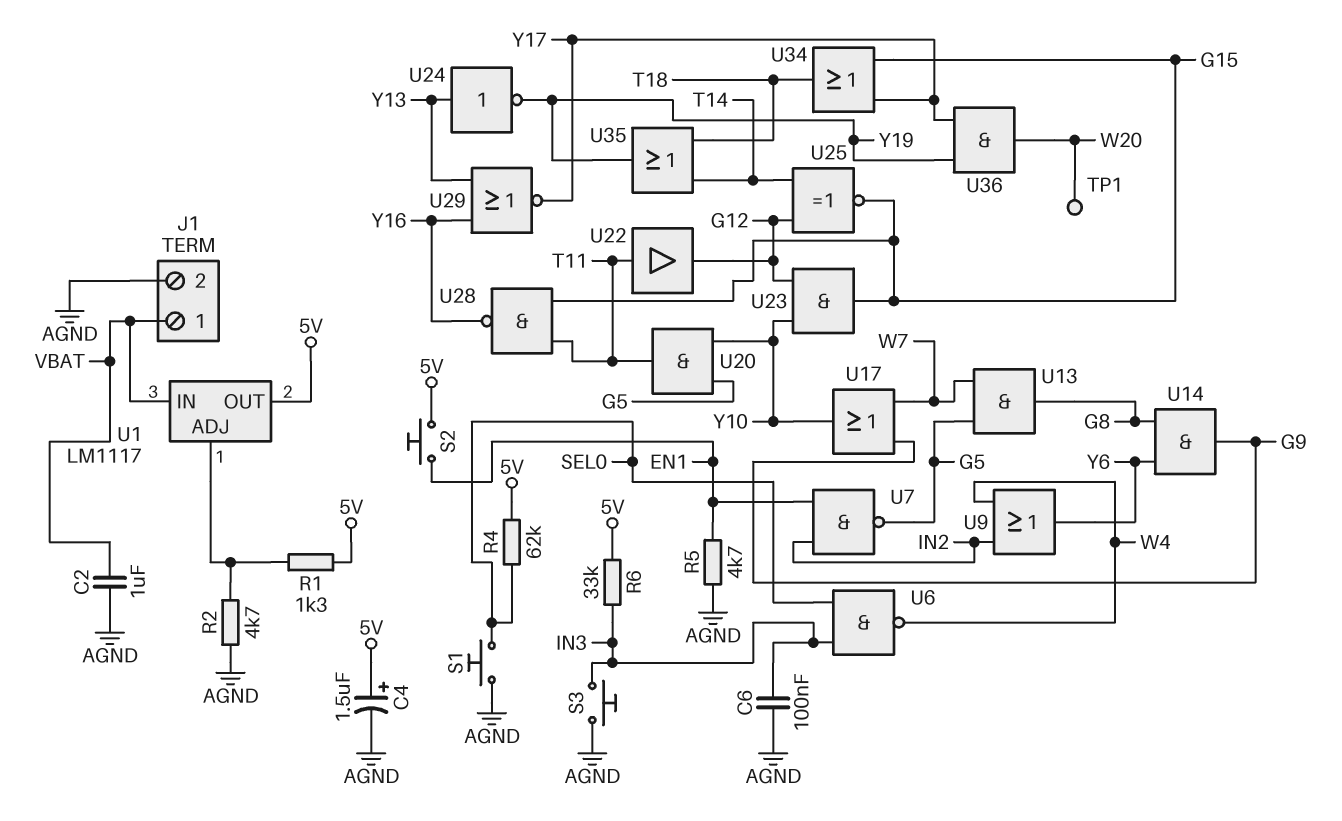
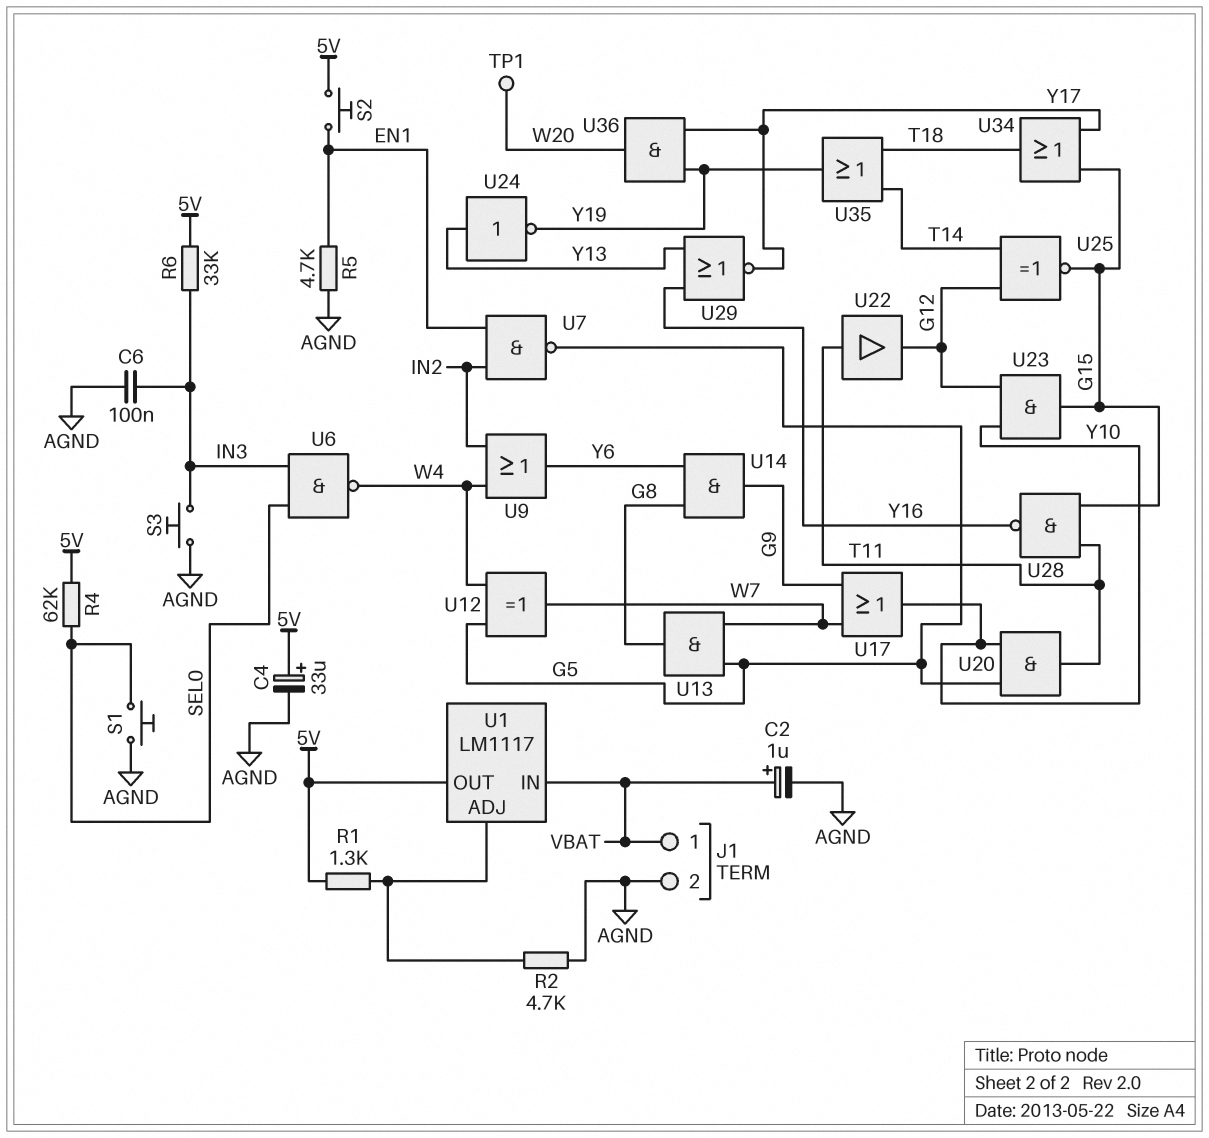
C2: 1uF (AGND, VBAT) -> 1uF (plus VBAT, minus AGND)
C4: 1.5uF (plus 5V, minus AGND) -> 33uF (plus 5V, minus AGND)
U12: none -> XOR (in G5, in W4, out W7)

